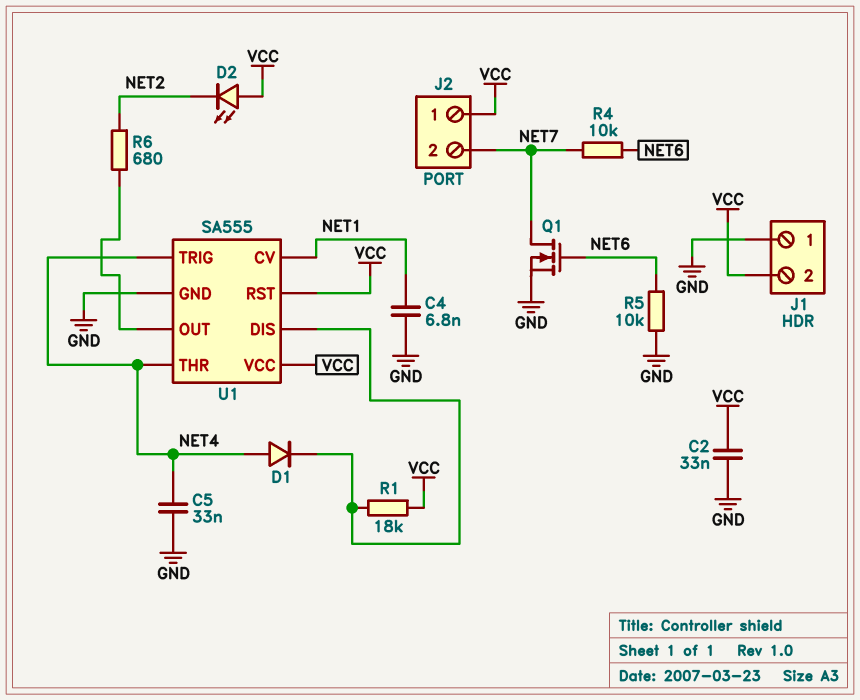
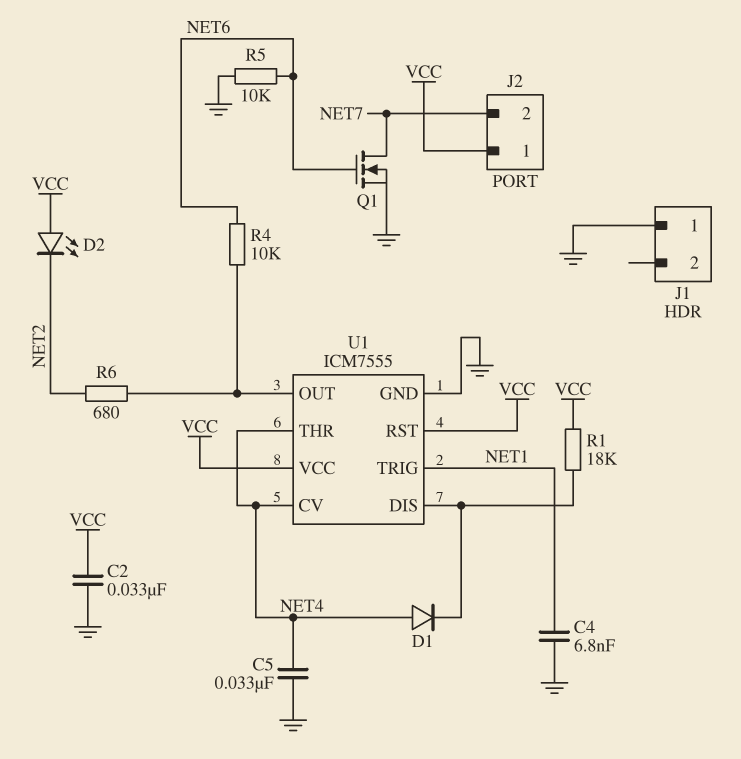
J1 pin 2: VCC -> none
R4: 10k (NET6, NET7) -> 10k (NET6, U1/OUT)
U1: SA555 -> ICM7555
U1 pin CV: NET1 -> NET4
U1 pin TRIG: NET4 -> NET1

